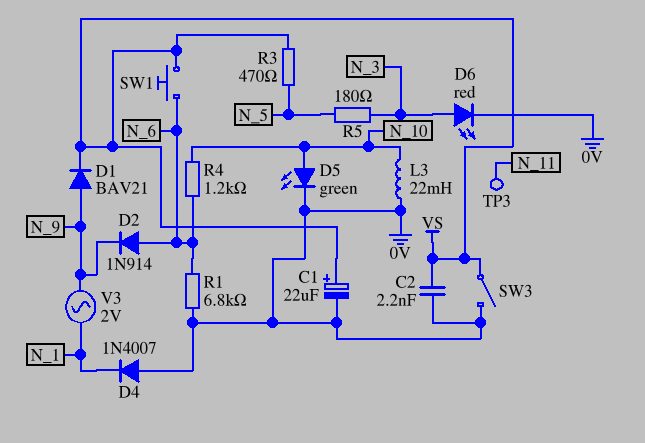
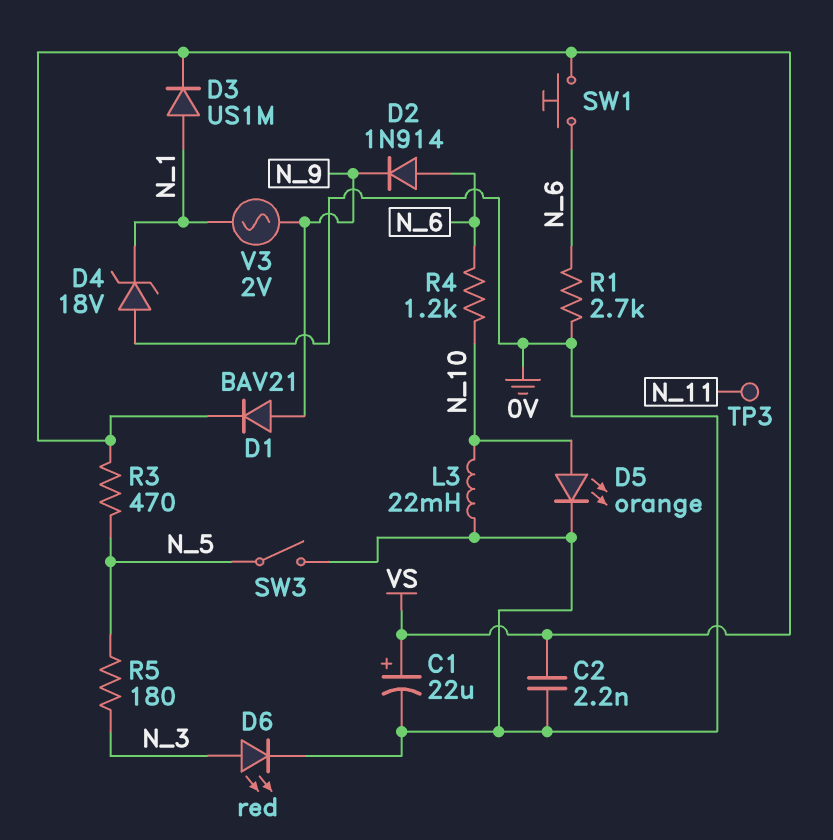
D3: none -> diode US1M (A N_1, K VS)
D4: diode 1N4007 (A 0V, K N_1) -> zener 18V (A 0V, K N_1)
D5: LED green (A N_10, K 0V) -> LED orange (A N_10, K 0V)
R1: 6.8k (0V, N_6) -> 2.7k (0V, N_6)
SW3: switch (0V, VS) -> switch (0V, N_5)

